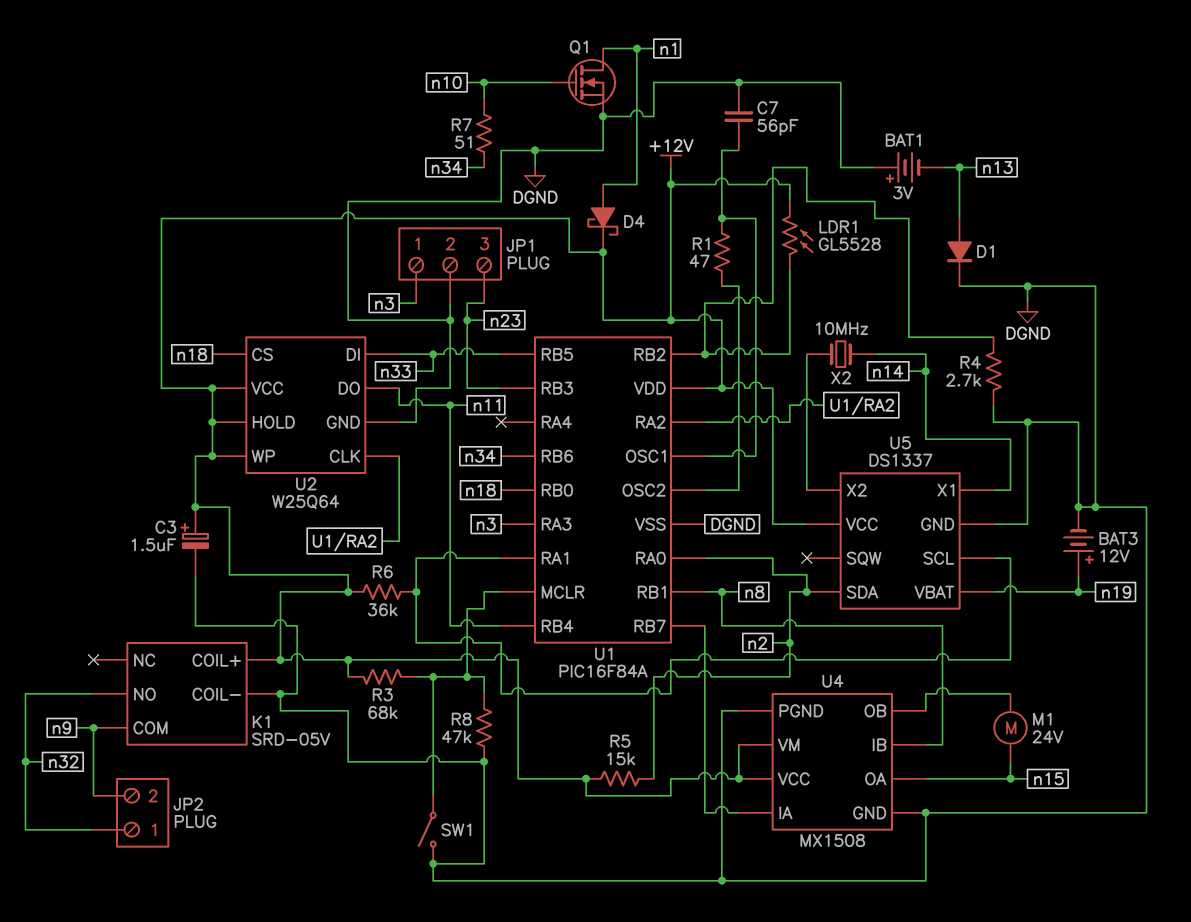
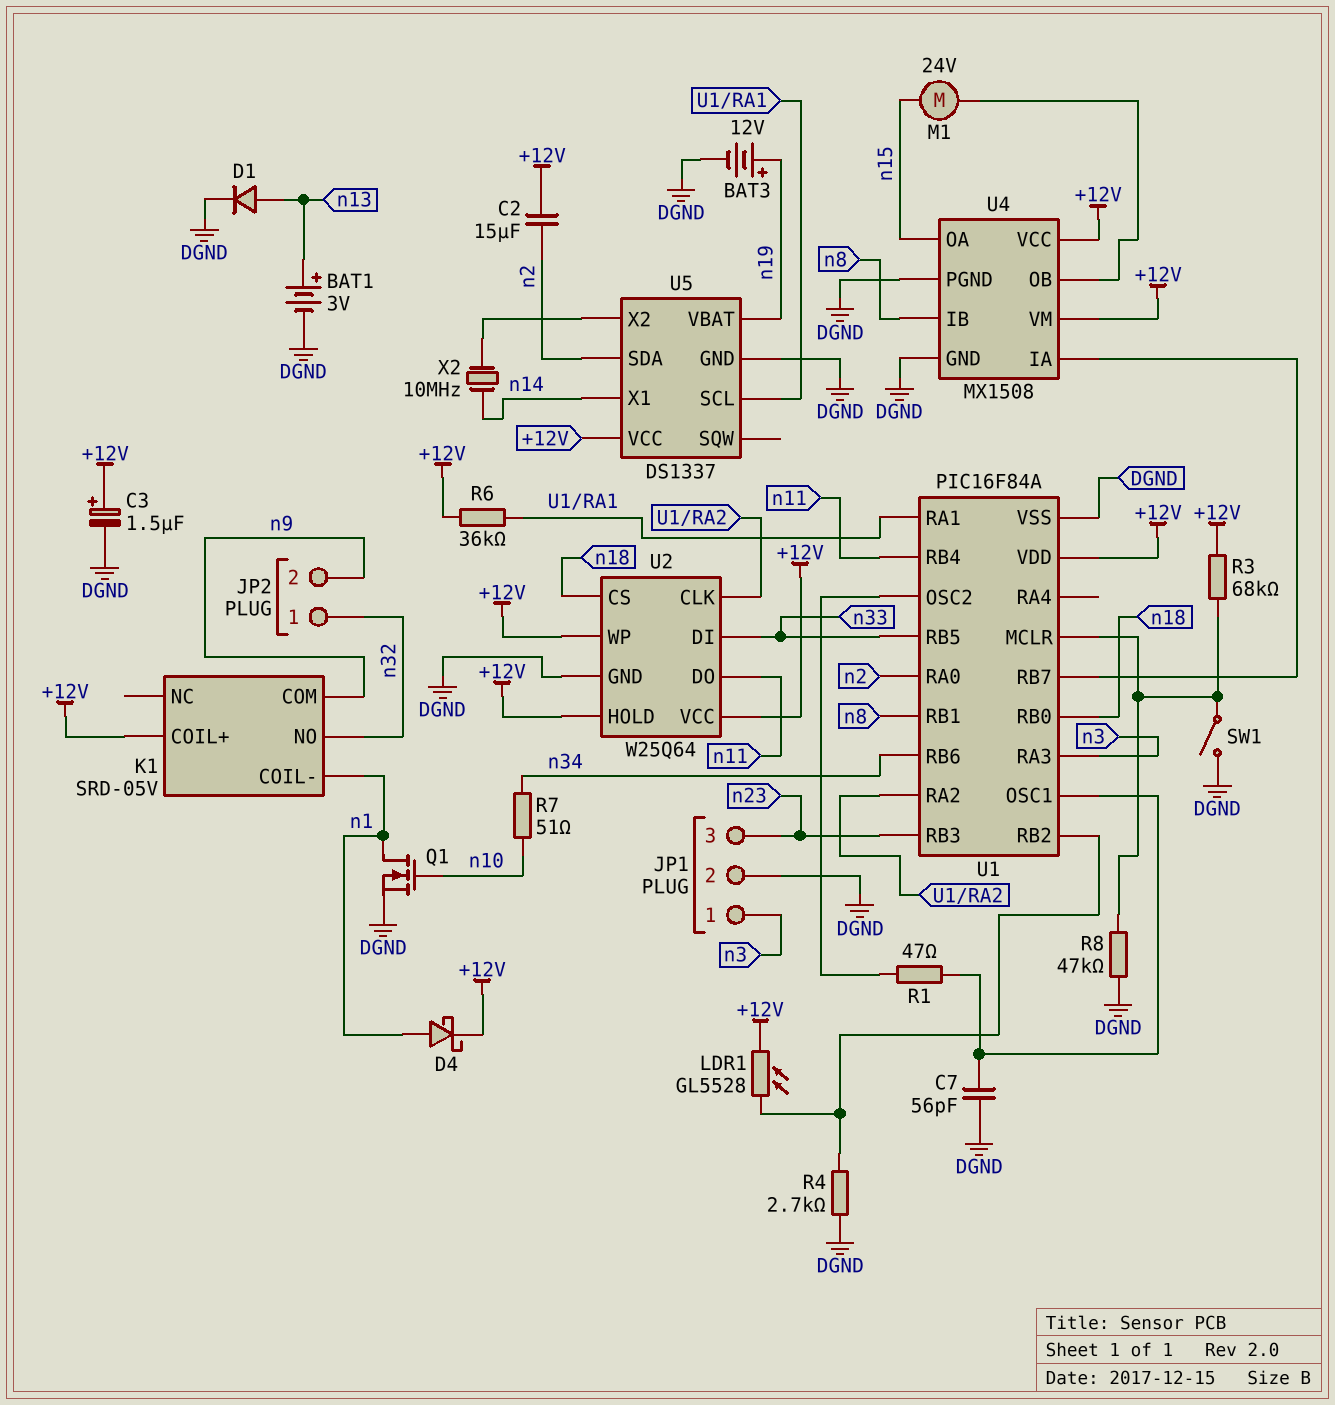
BAT1: 3V (plus DGND, minus n13) -> 3V (plus n13, minus DGND)
C2: none -> 15uF (+12V, n2)
K1 pin COIL-: DGND -> n1
R5: 15k (+12V, n2) -> none

